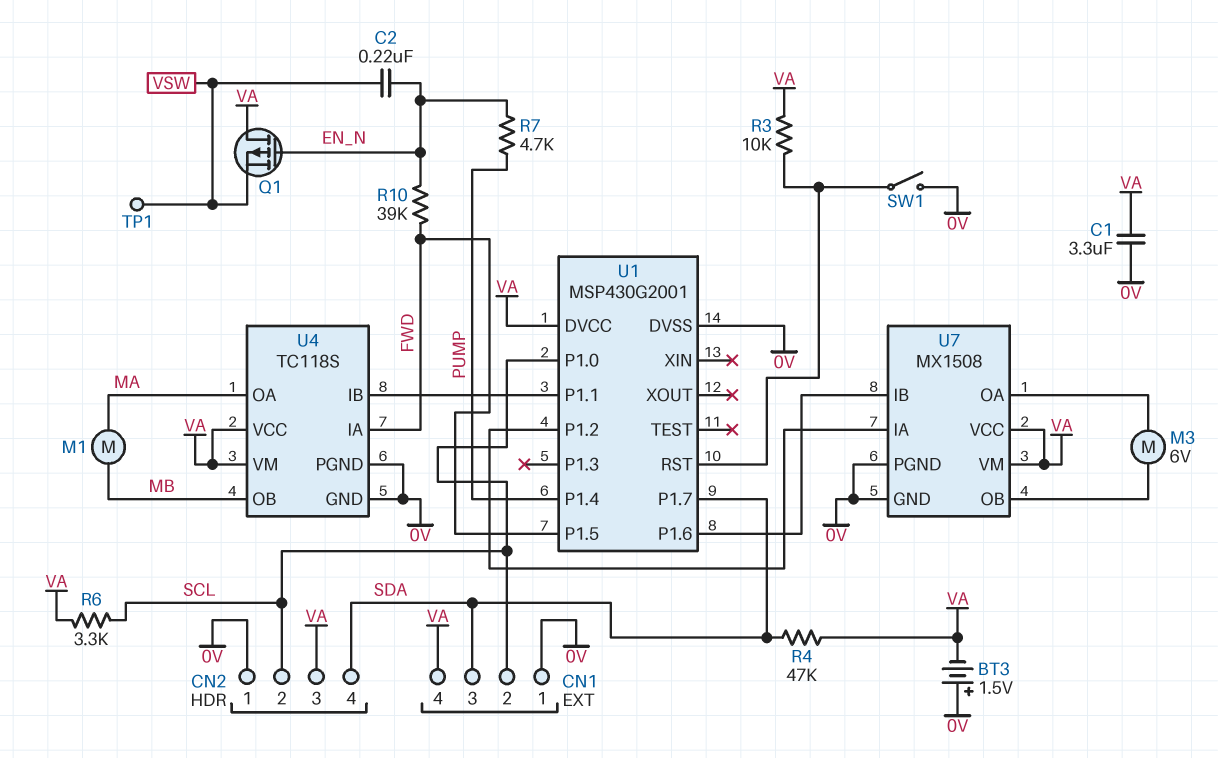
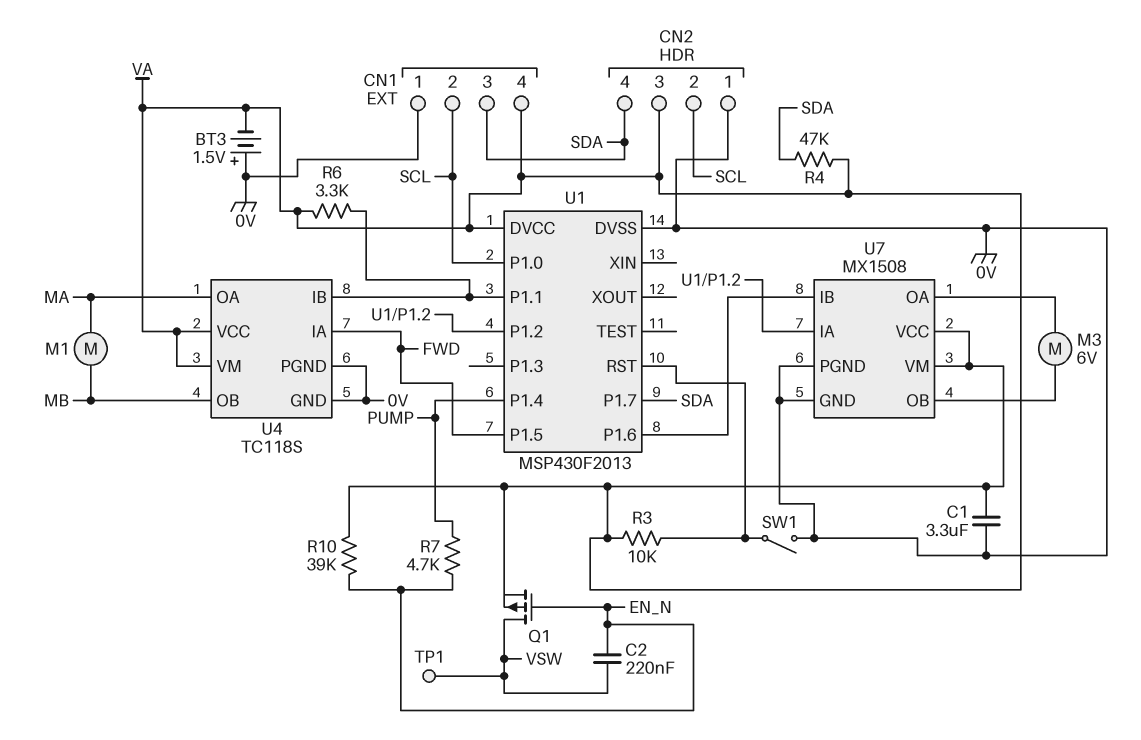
Q1: PMOS (G EN_N, D VA, S VSW) -> PMOS (G EN_N, D VSW, S VA)
R6: 3.3k (SCL, VA) -> 3.3k (U1/P1.1, VA)
R10: 39k (EN_N, FWD) -> 39k (EN_N, VA)
U1: MSP430G2001 -> MSP430F2013

